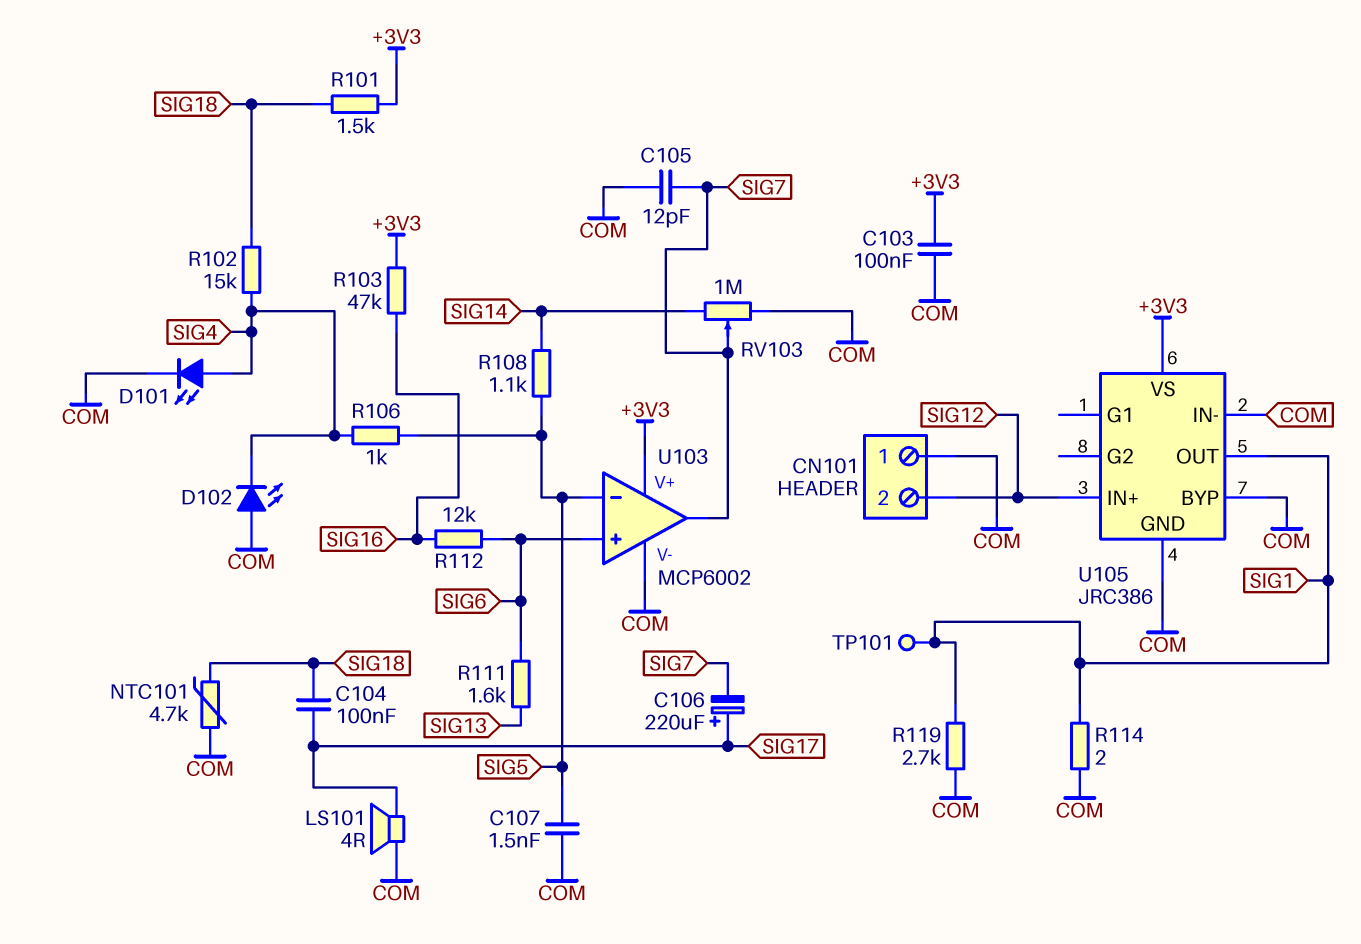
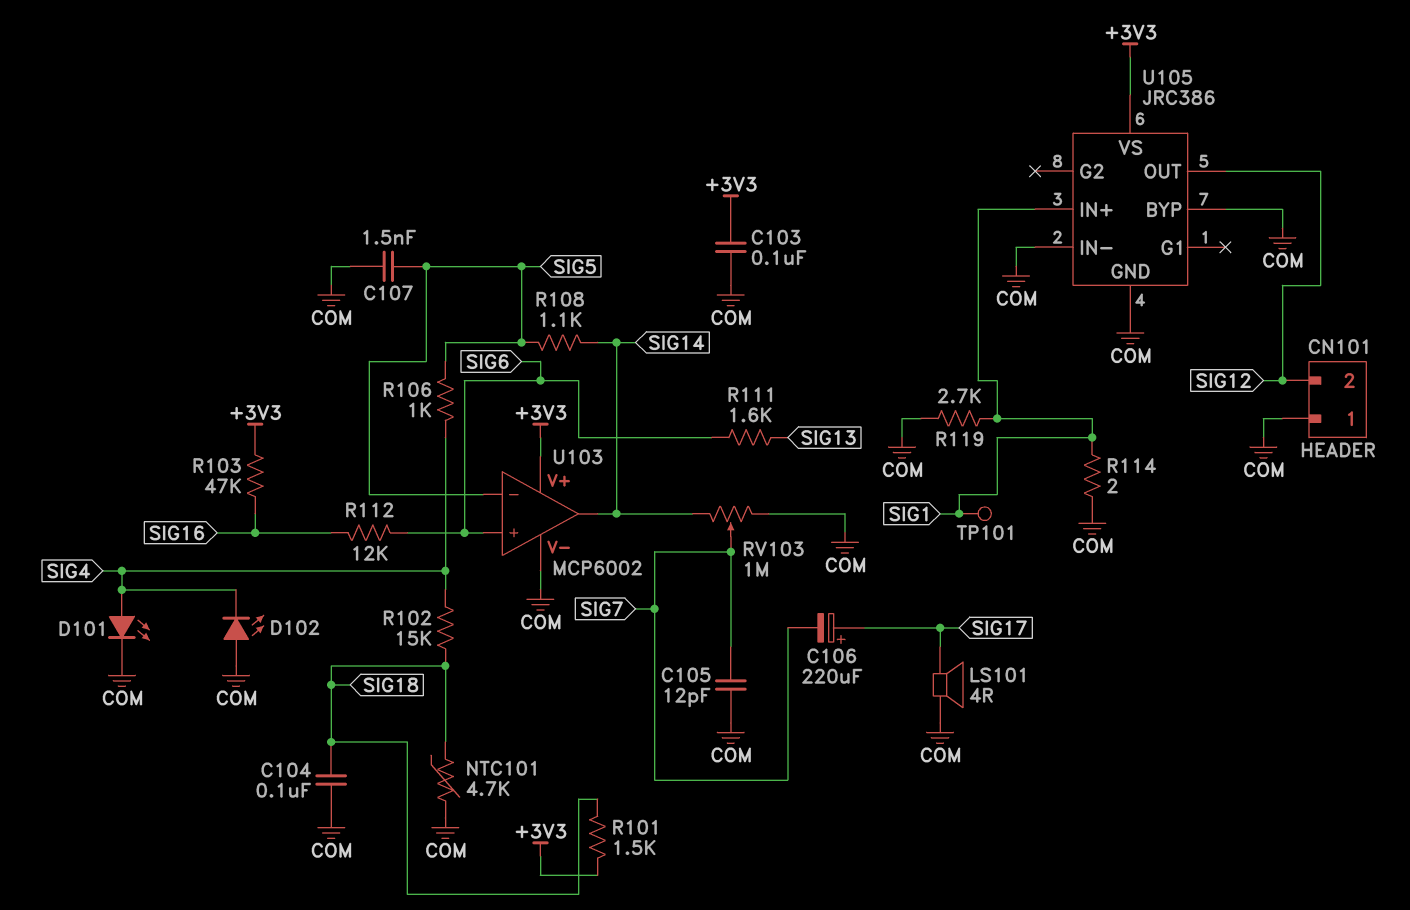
C104: 100nF (SIG17, SIG18) -> 100nF (COM, SIG18)
U103 pin out: SIG7 -> SIG14
U105 pin IN+: SIG12 -> SIG1
U105 pin OUT: SIG1 -> SIG12

